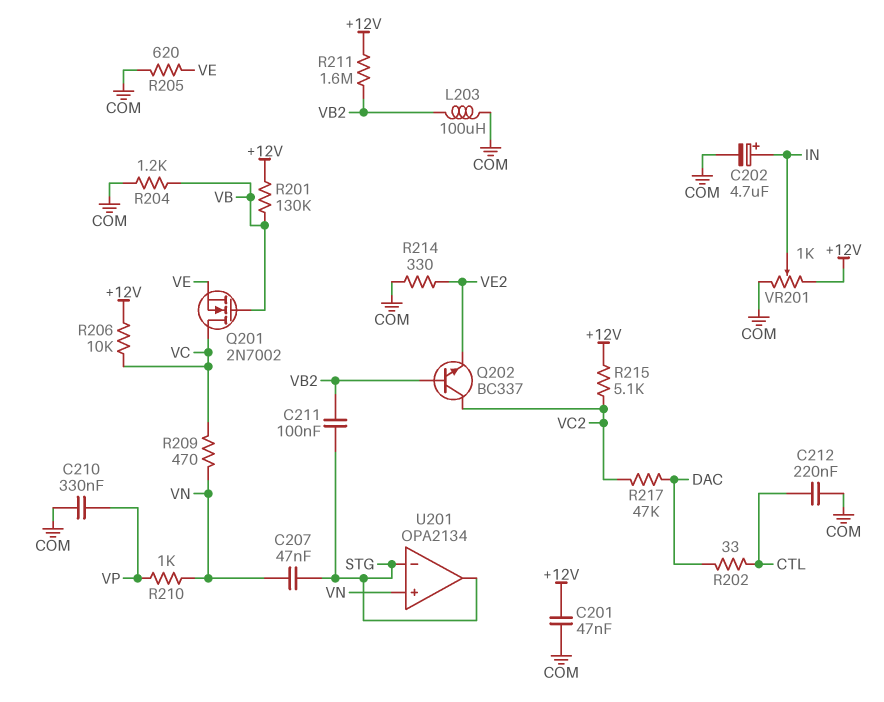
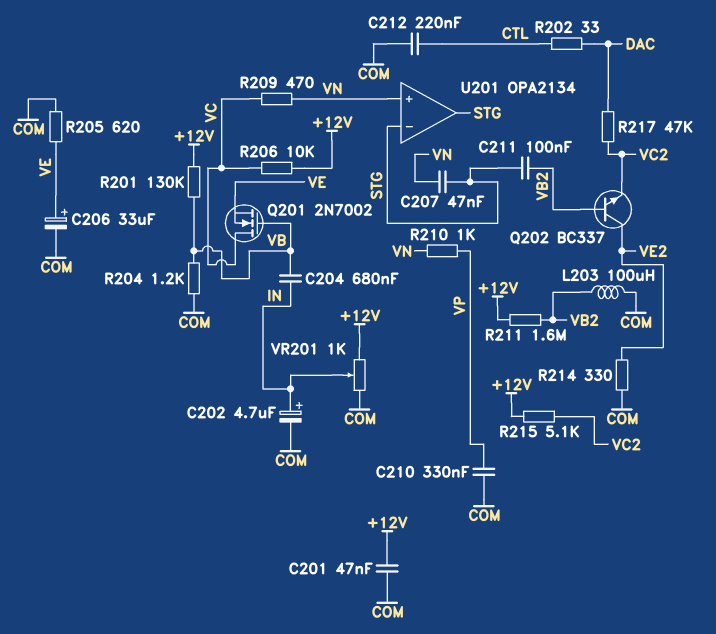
C204: none -> 680nF (IN, VB)
C206: none -> 33uF (plus VE, minus COM)
Q202: NPN BC337 (B VB2, C VC2, E VE2) -> NPN BC337 (B VB2, C VE2, E VC2)

